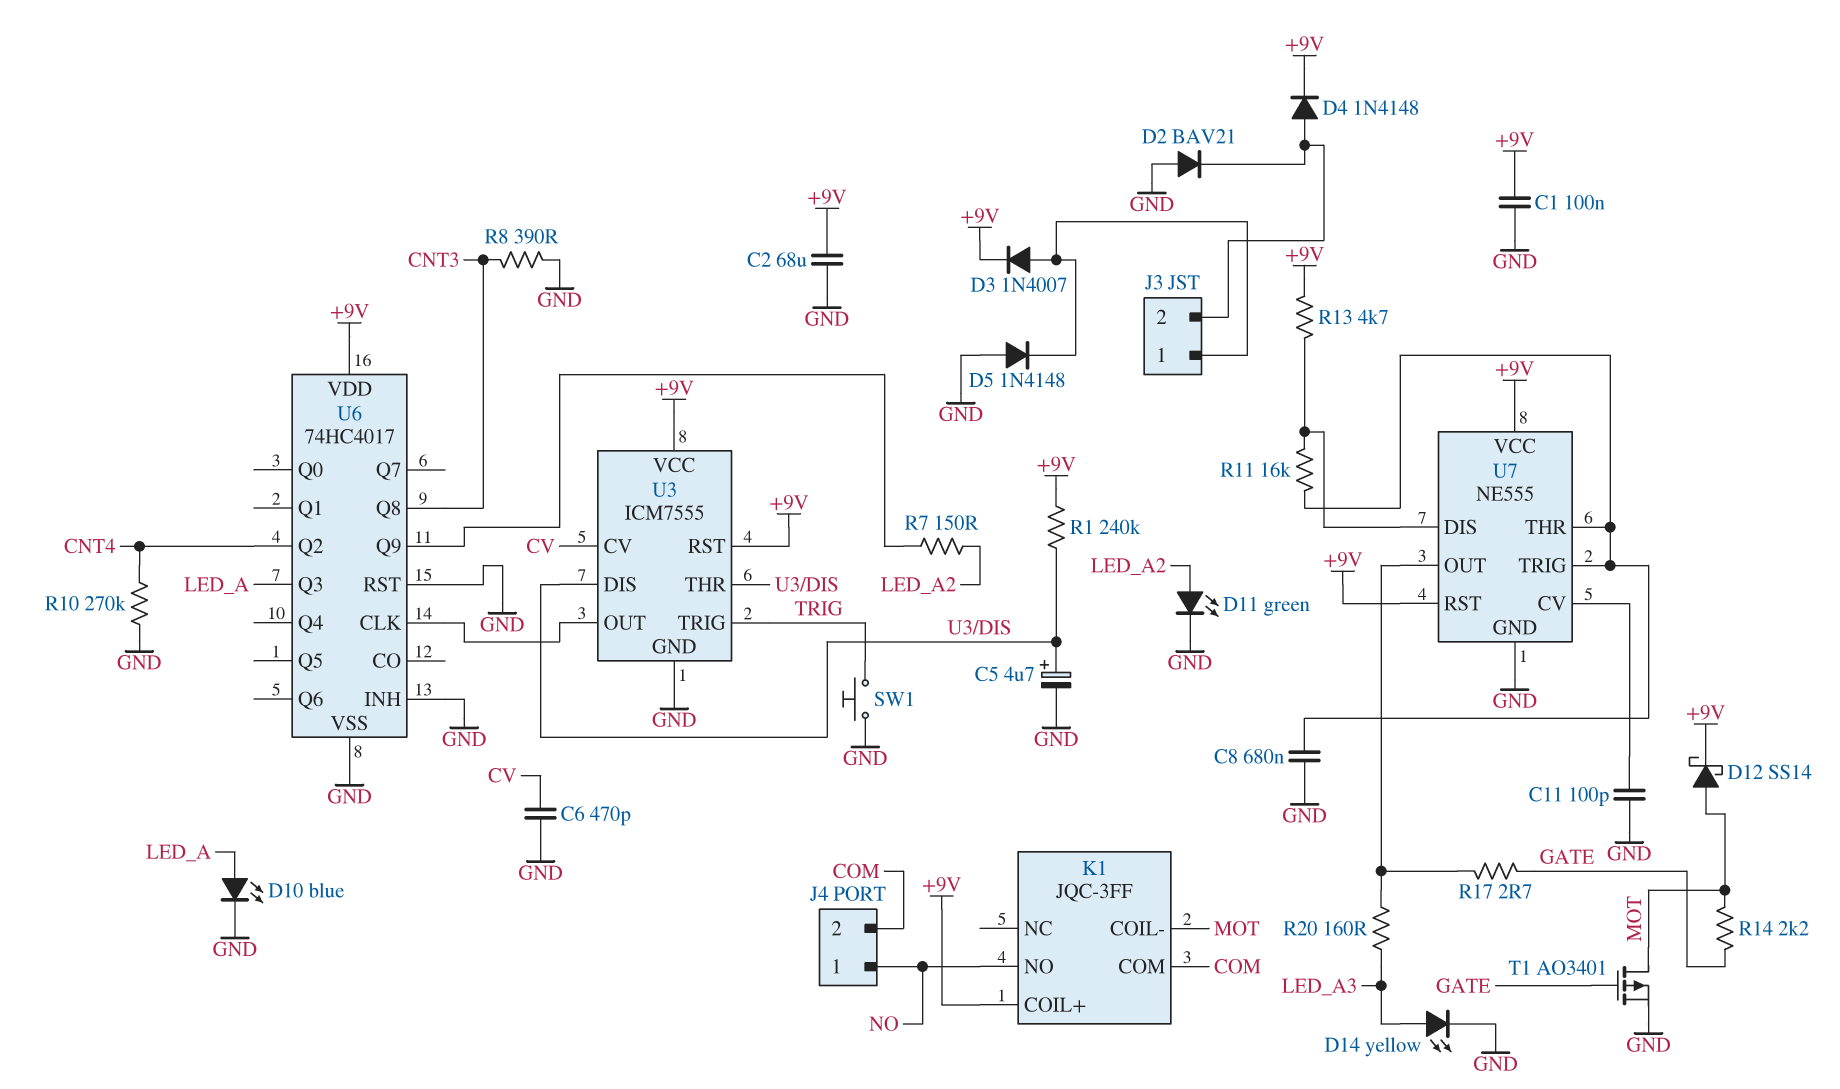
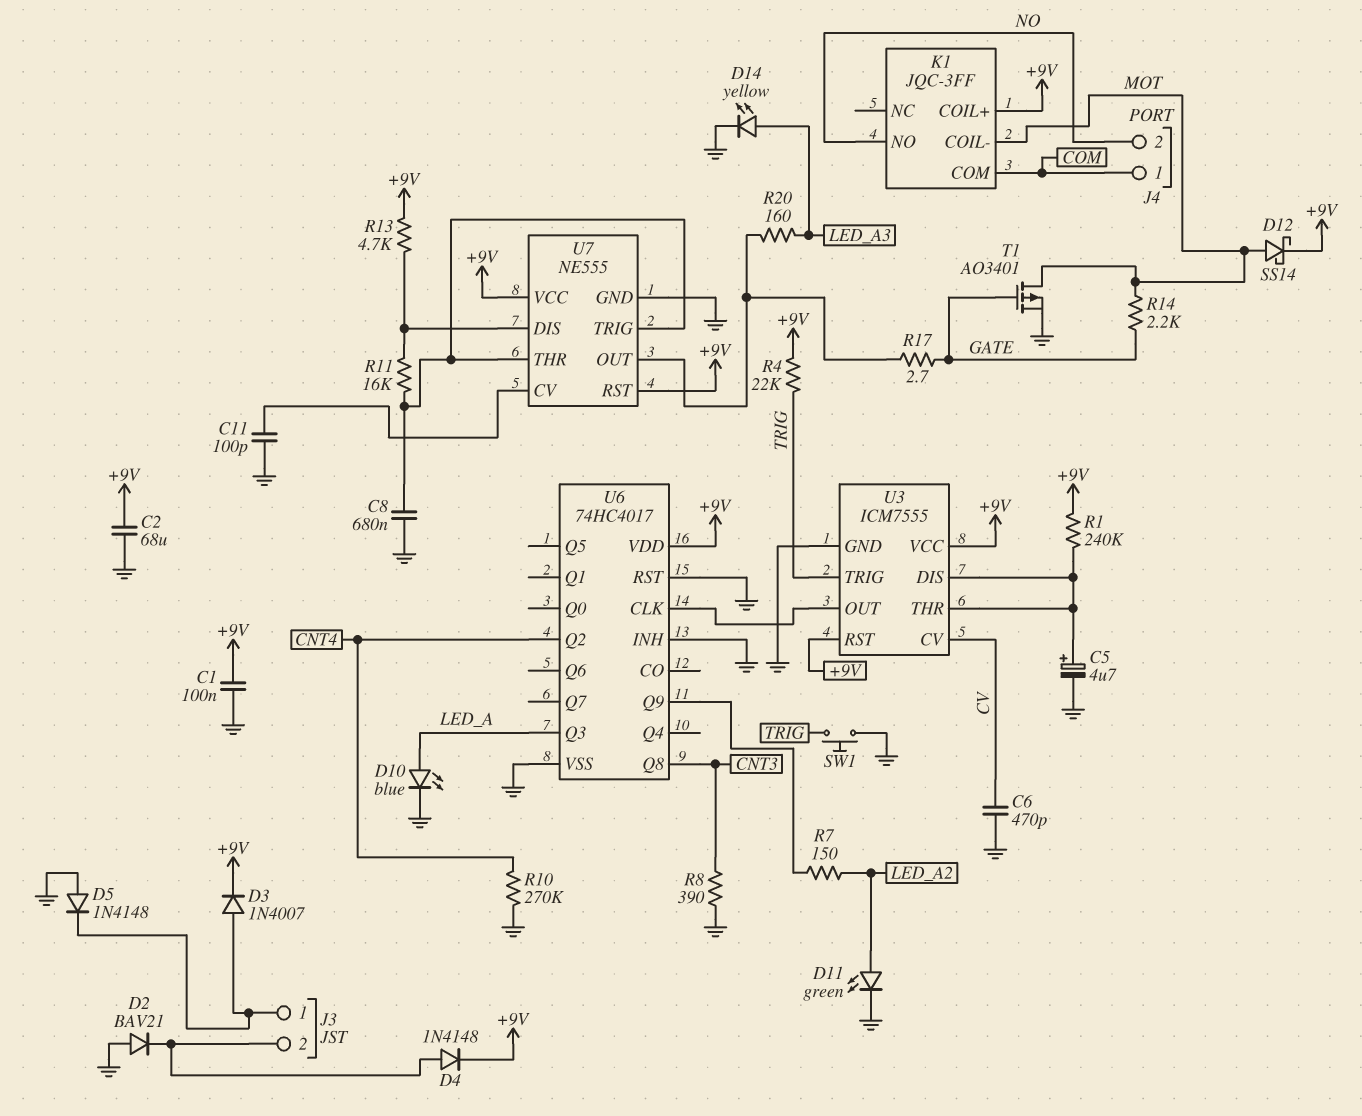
J4 pin 1: NO -> COM
J4 pin 2: COM -> NO
R4: none -> 22k (+9V, TRIG)

